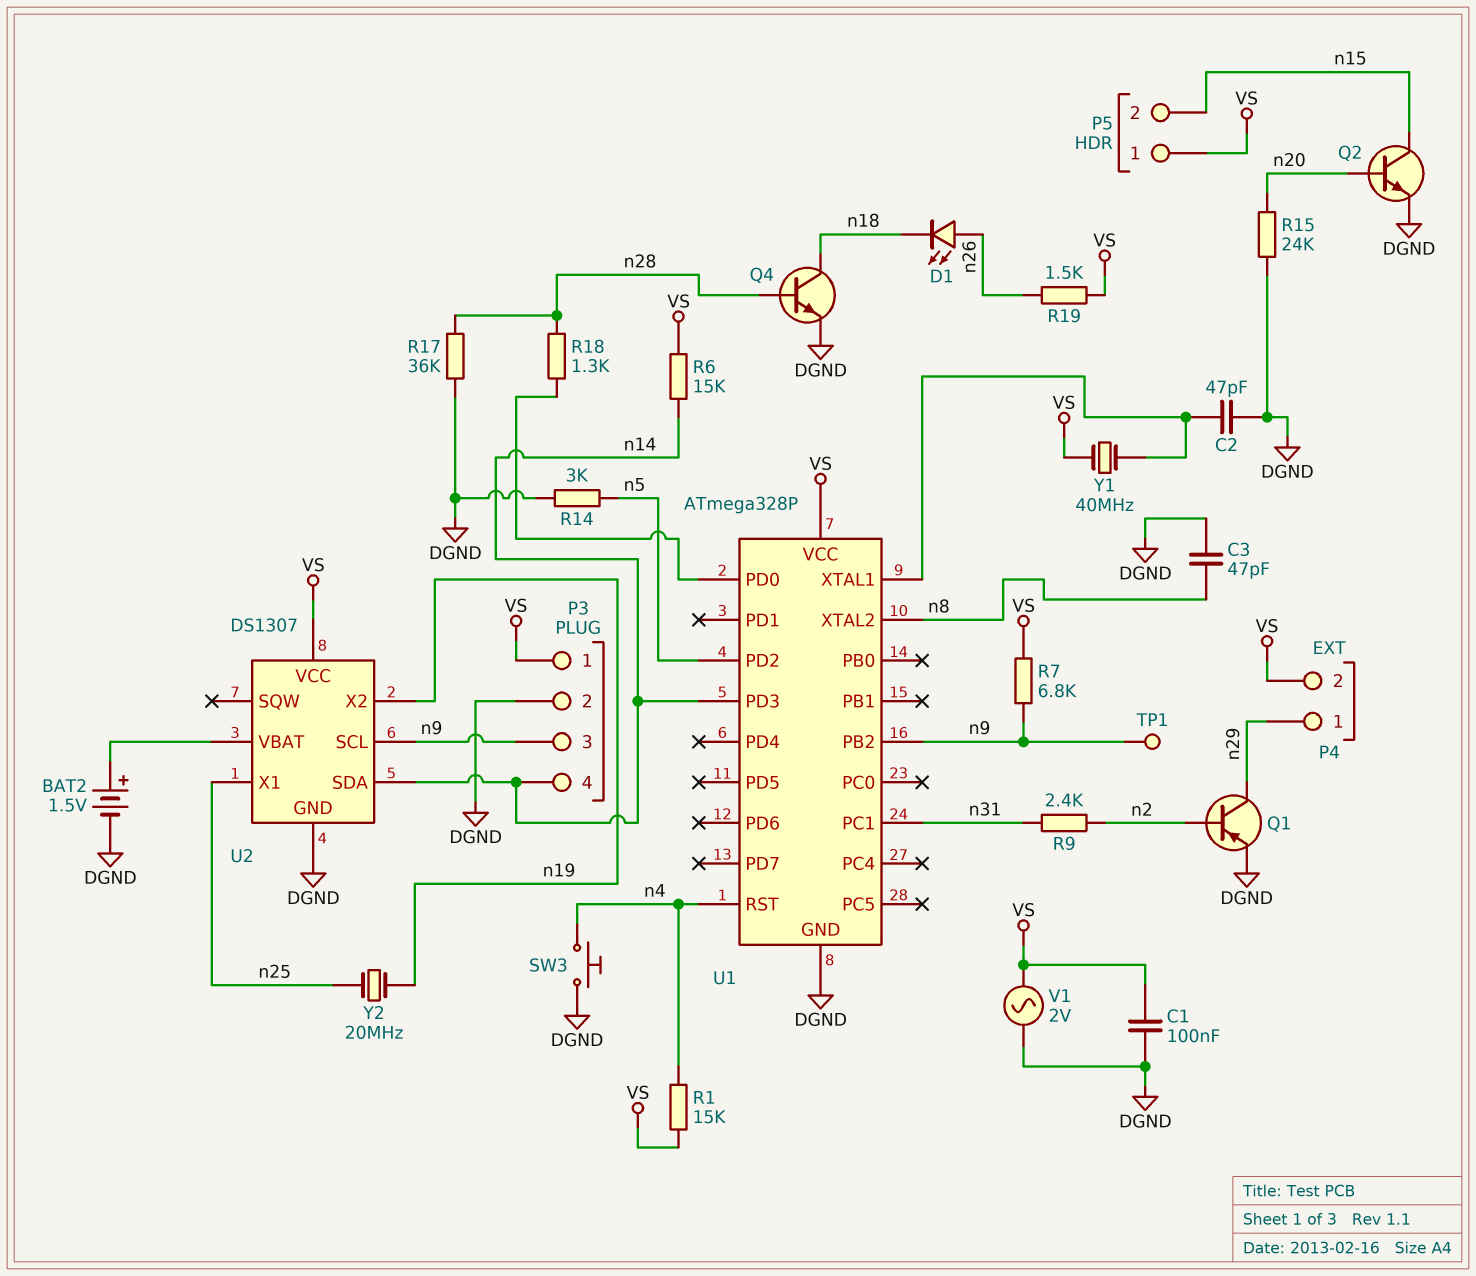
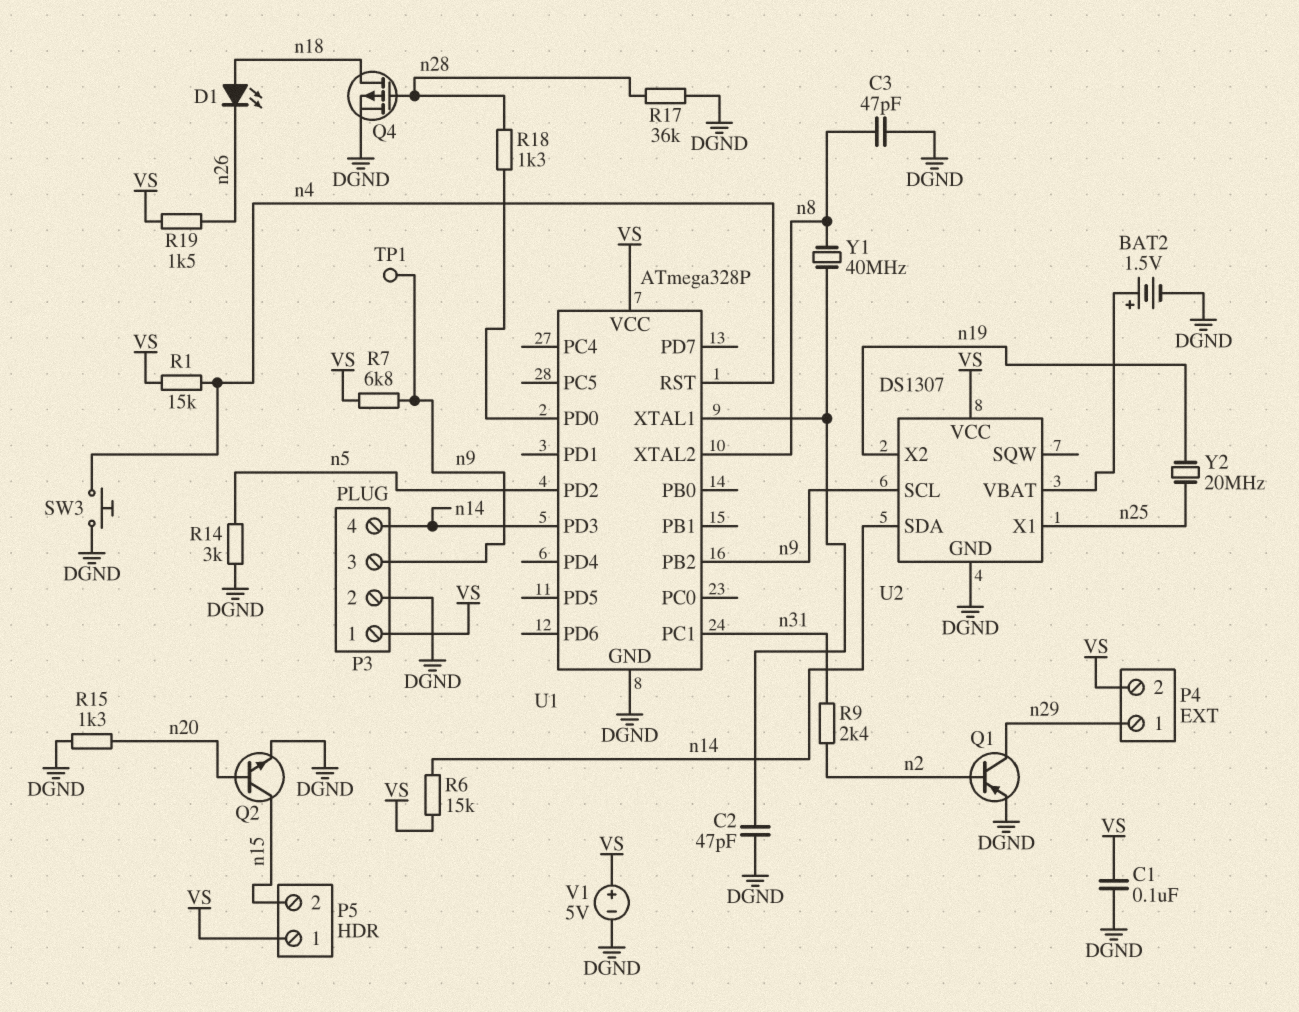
D1: LED (A n26, K n18) -> LED (A n18, K n26)
Q4: NPN (B n28, C n18, E DGND) -> PMOS (G n28, D n18, S DGND)
R15: 24k (DGND, n20) -> 1.3k (DGND, n20)
V1: AC 2V (DGND, VS) -> 5V (plus VS, minus DGND)
Y1: 40MHz (U1/XTAL1, VS) -> 40MHz (U1/XTAL1, n8)

